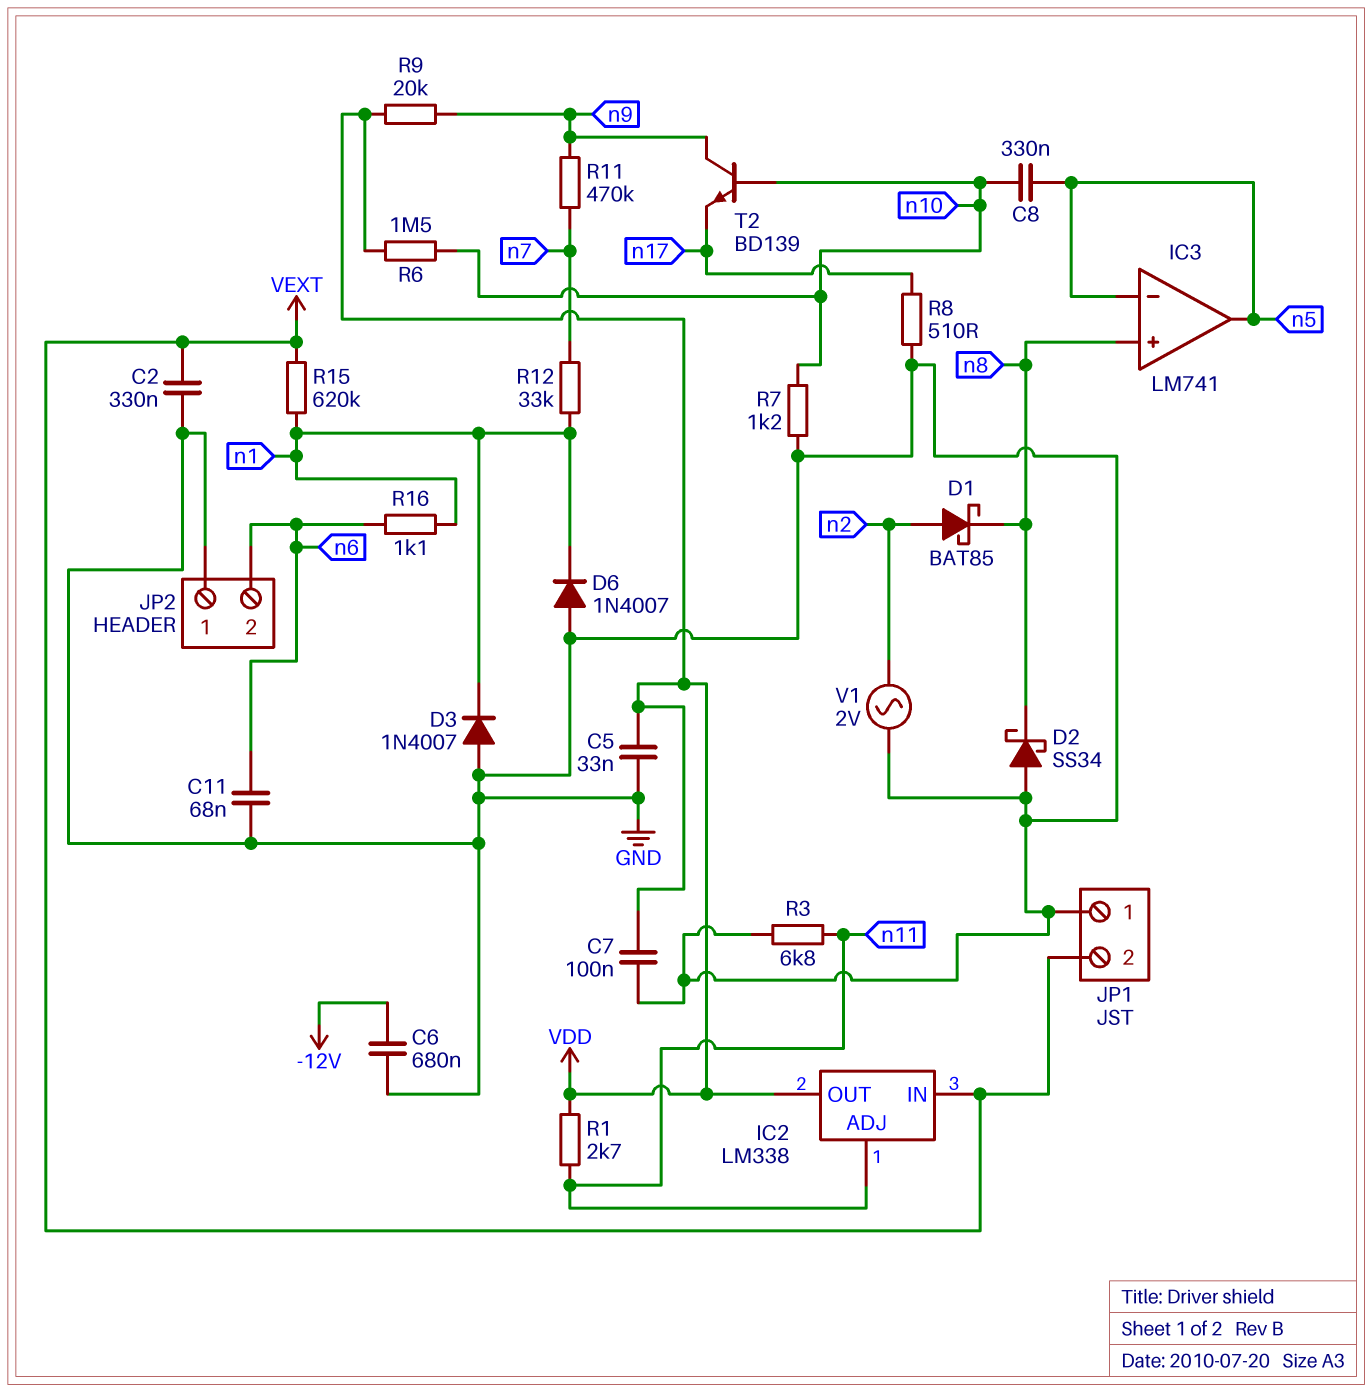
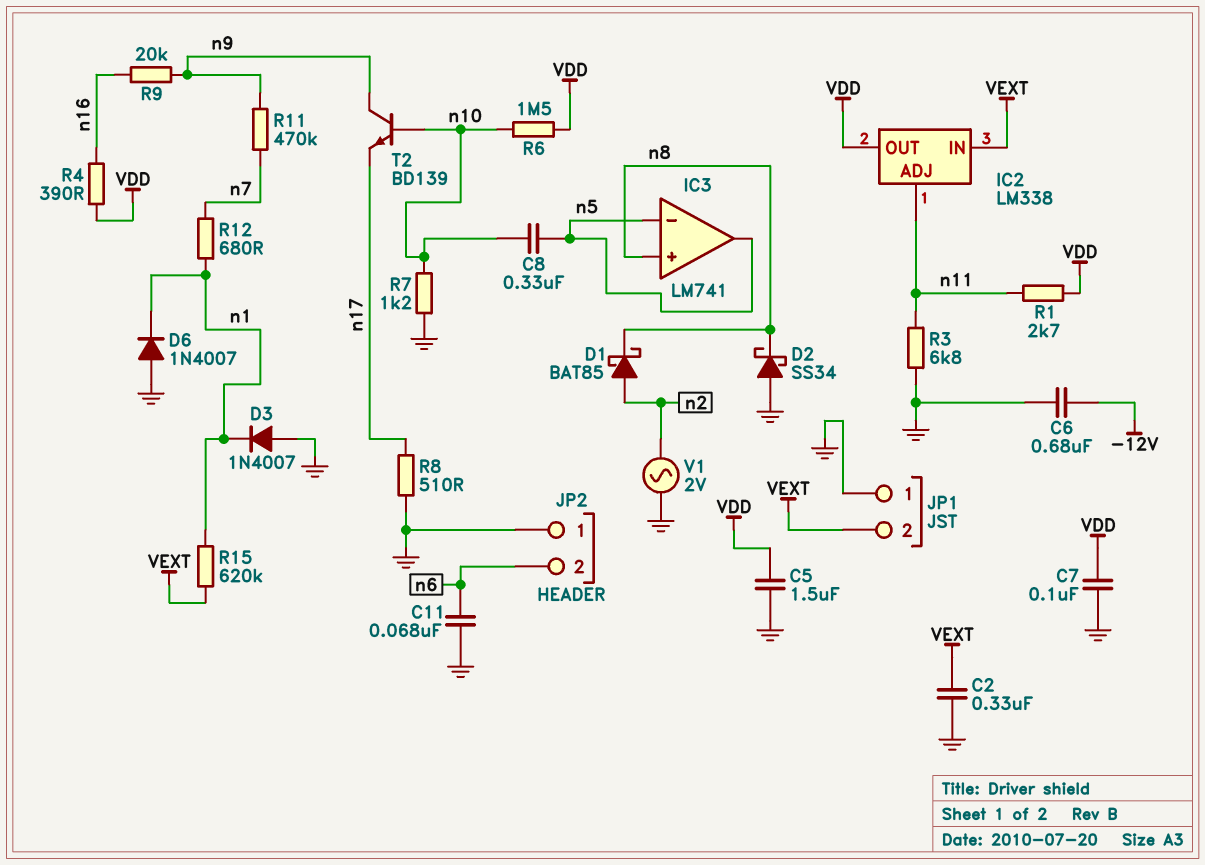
C5: 33nF (GND, VDD) -> 1.5uF (GND, VDD)
R4: none -> 390 (VDD, n16)
R9: 20k (VDD, n9) -> 20k (n9, n16)
R12: 33k (n1, n7) -> 680 (n1, n7)
R16: 1.1k (n1, n6) -> none

